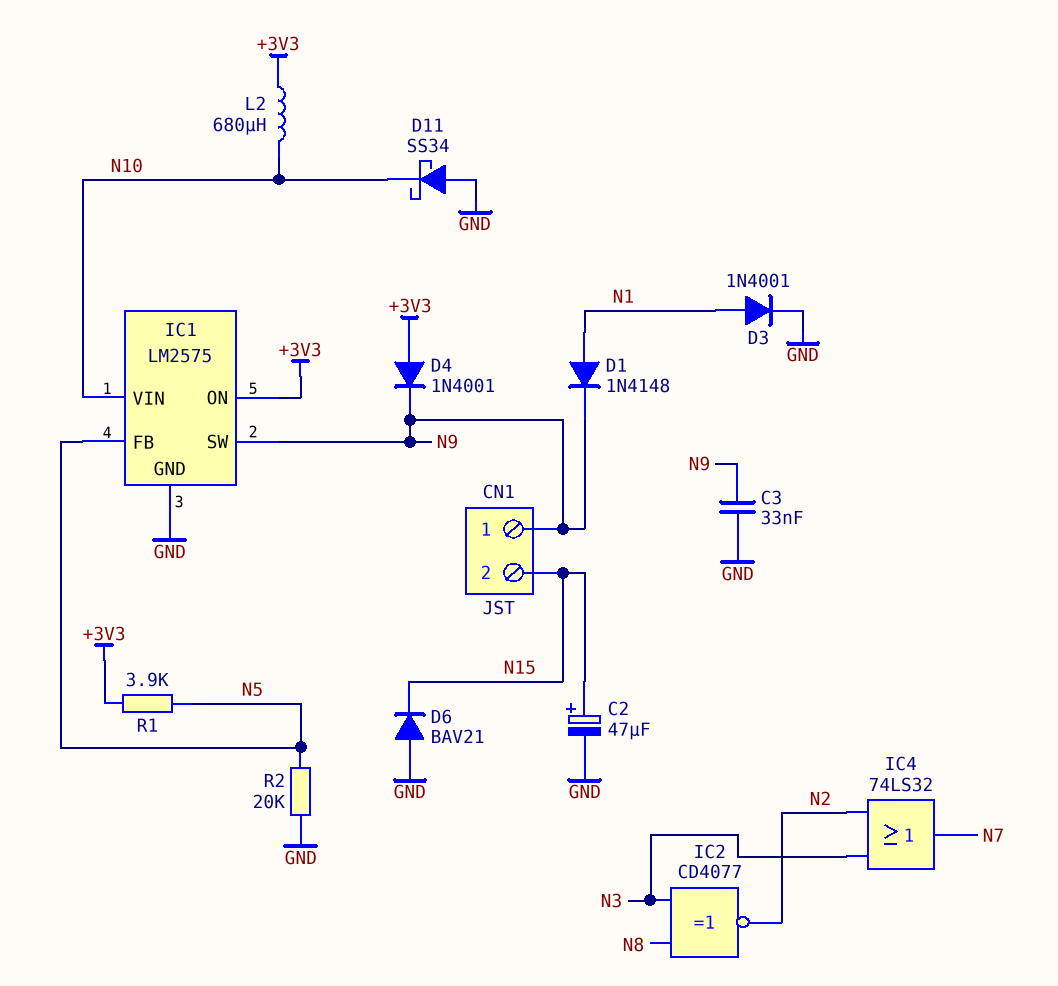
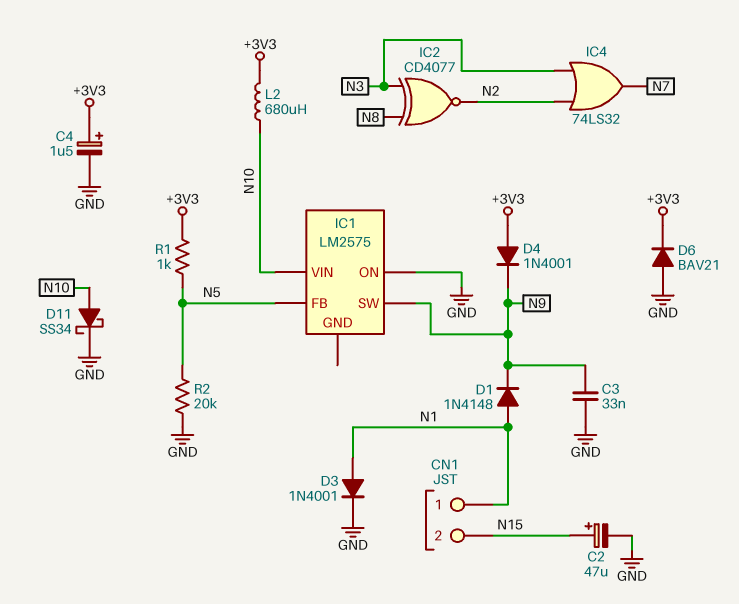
C4: none -> 1.5uF (plus +3V3, minus GND)
CN1 pin 1: N9 -> N1
D6: diode BAV21 (A GND, K N15) -> diode BAV21 (A GND, K +3V3)
D11: schottky SS34 (A GND, K N10) -> schottky SS34 (A N10, K GND)
IC1 pin GND: GND -> none
IC1 pin ON: +3V3 -> GND
R1: 3.9k (+3V3, N5) -> 1k (+3V3, N5)

